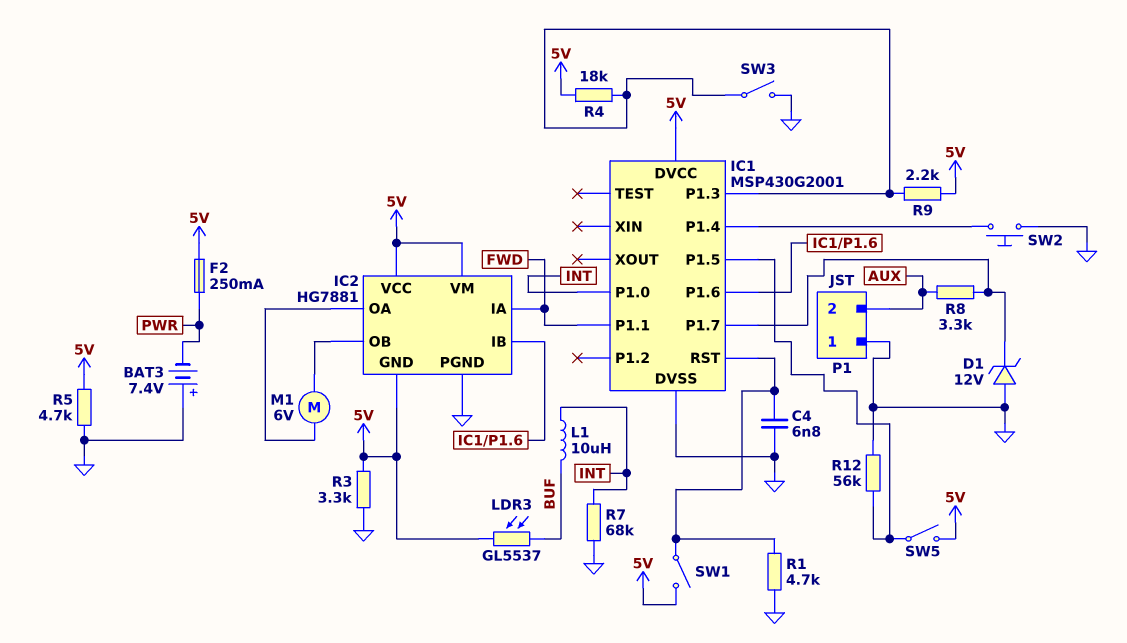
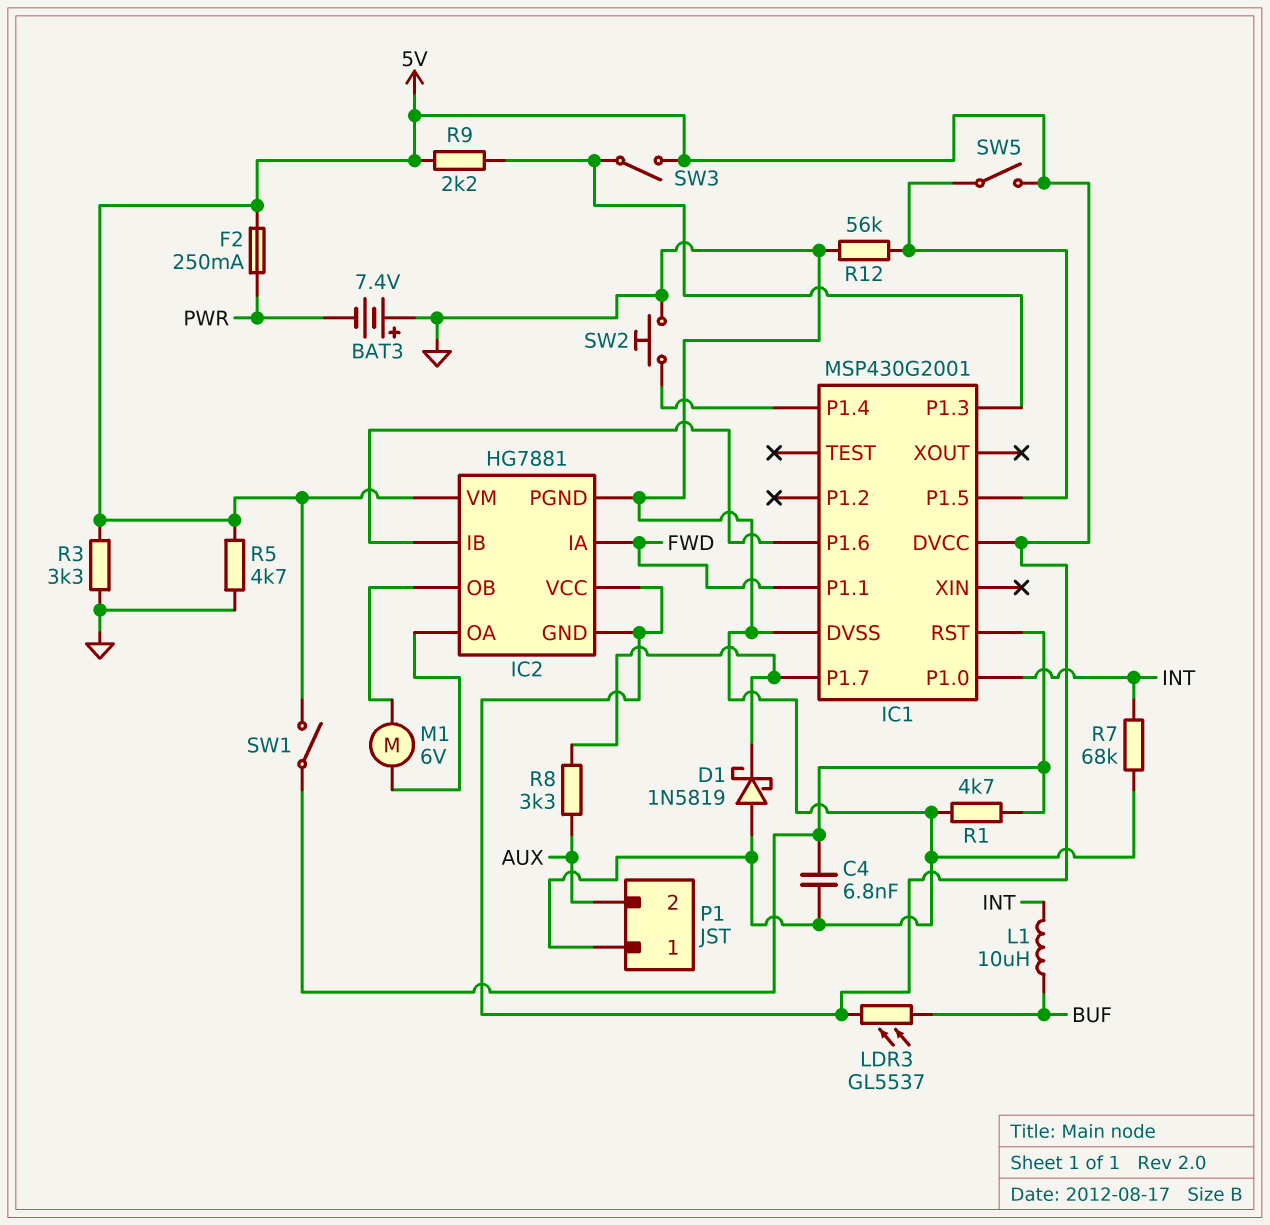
D1: zener 12V (A GND, K IC1/P1.7) -> schottky 1N5819 (A GND, K IC1/P1.7)
R4: 18k (5V, IC1/P1.3) -> none
SW3: switch (GND, IC1/P1.3) -> switch (5V, IC1/P1.3)

